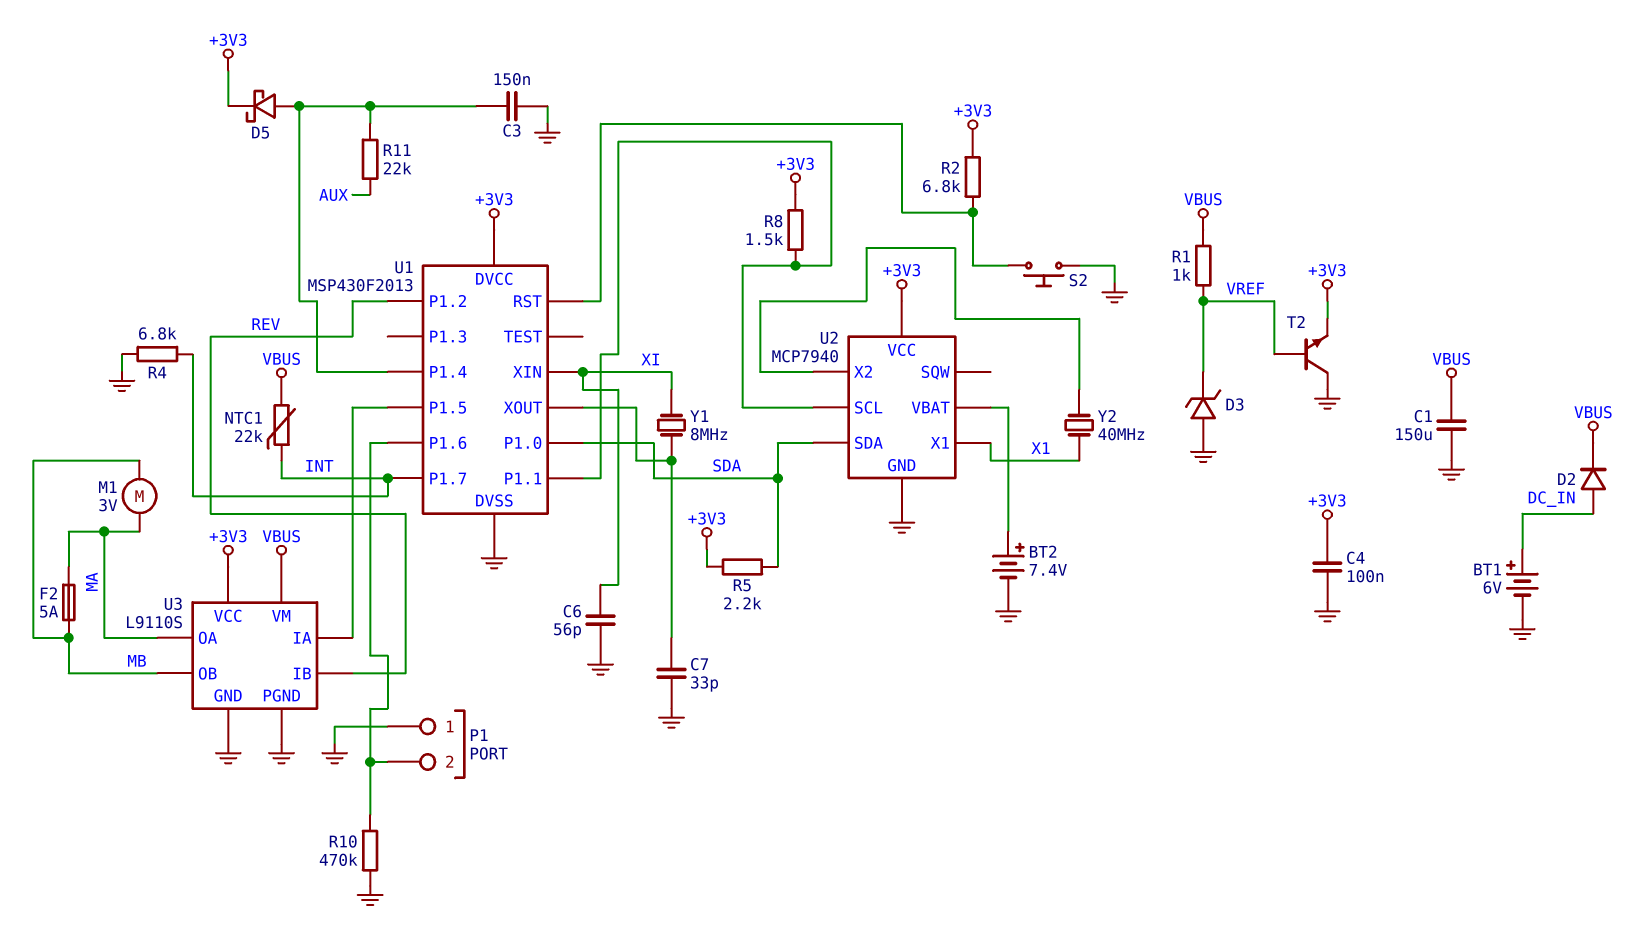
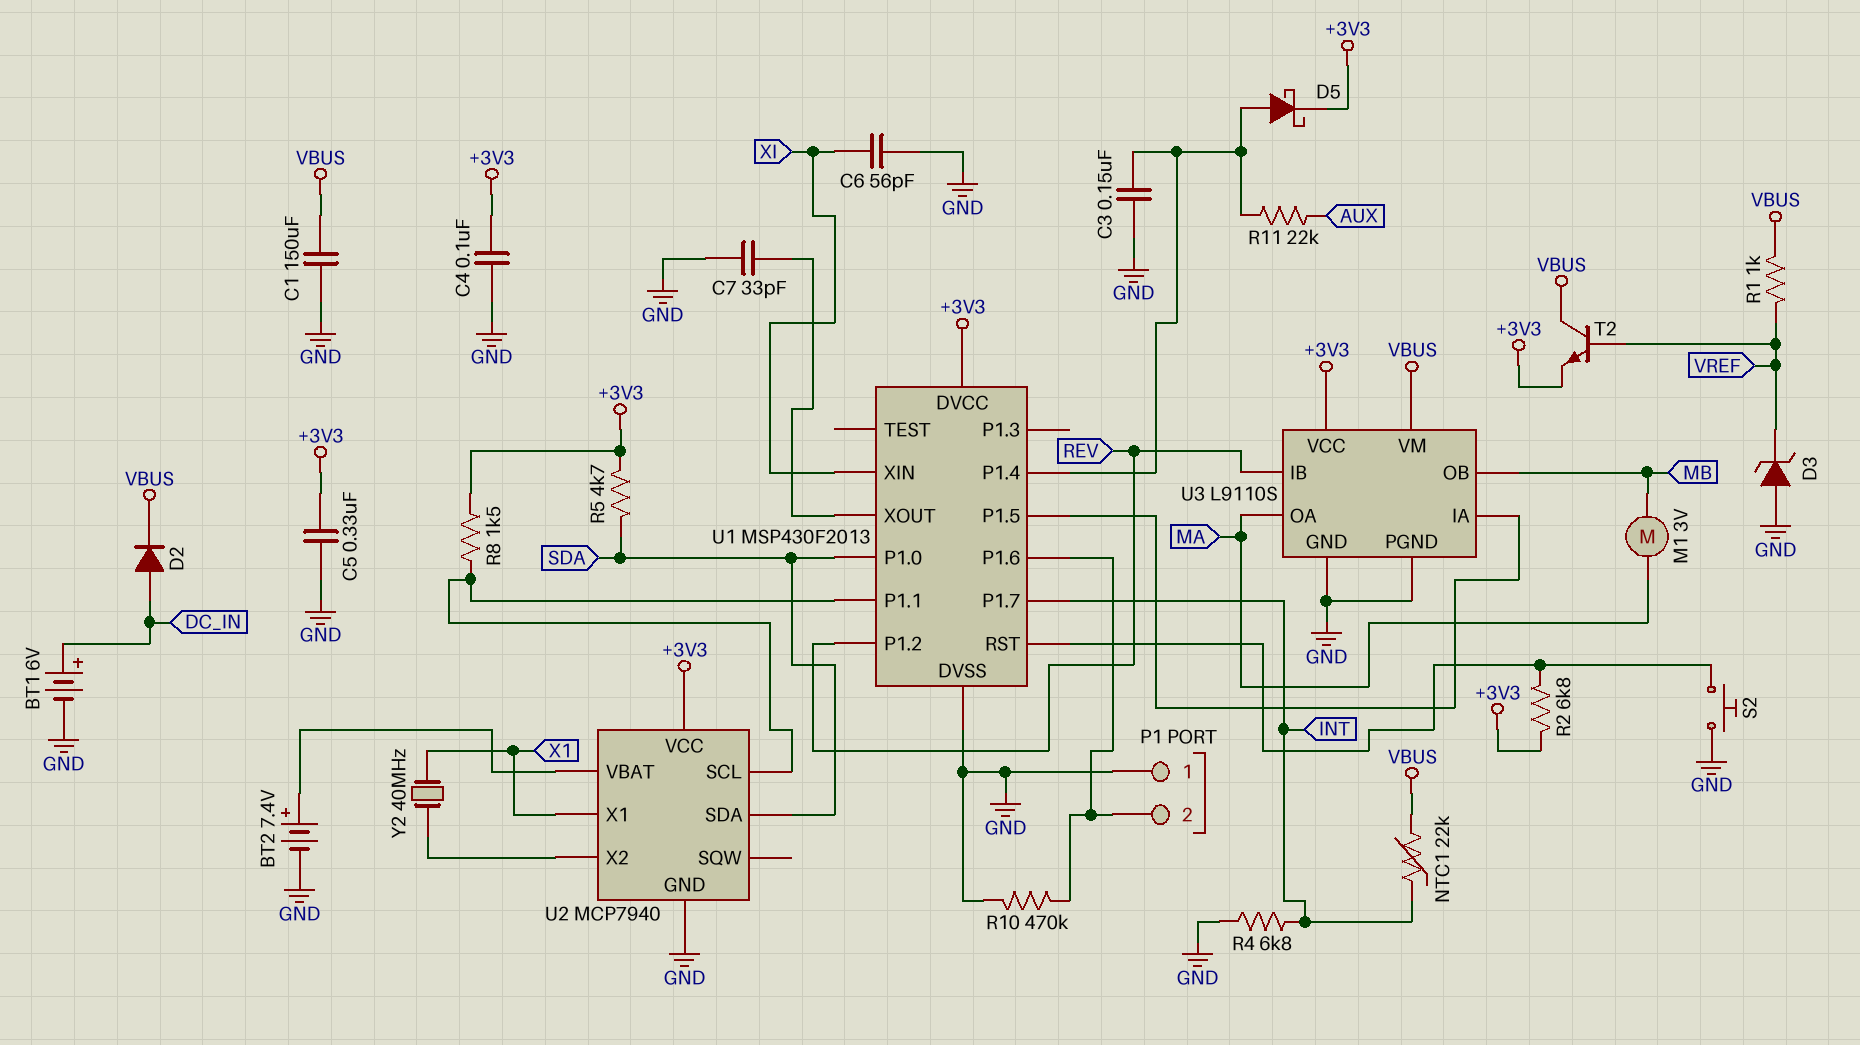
C5: none -> 330nF (+3V3, GND)
F2: 5A (MA, MB) -> none
R5: 2.2k (+3V3, SDA) -> 4.7k (+3V3, SDA)
T2: NPN (B VREF, C GND, E +3V3) -> NPN (B VREF, C VBUS, E +3V3)
Y1: 8MHz (U1/XOUT, XI) -> none

